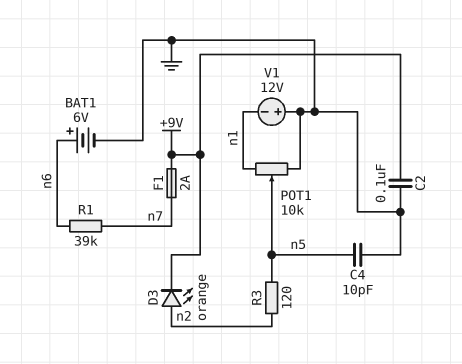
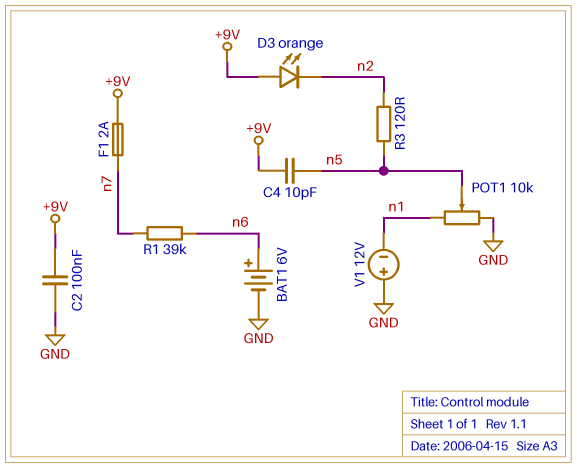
C4: 10pF (GND, n5) -> 10pF (+9V, n5)
D3: LED orange (A n2, K +9V) -> LED orange (A +9V, K n2)

